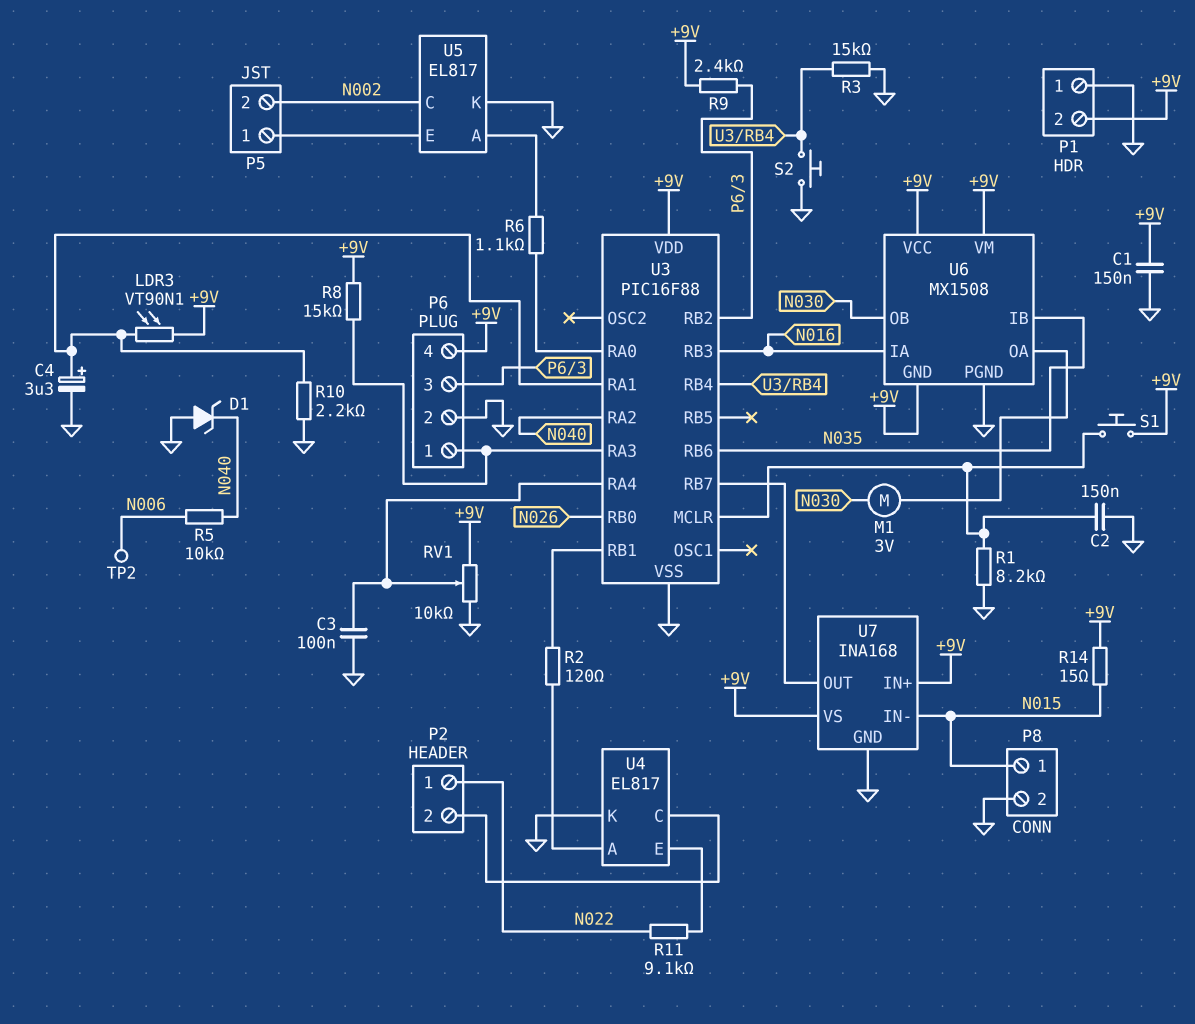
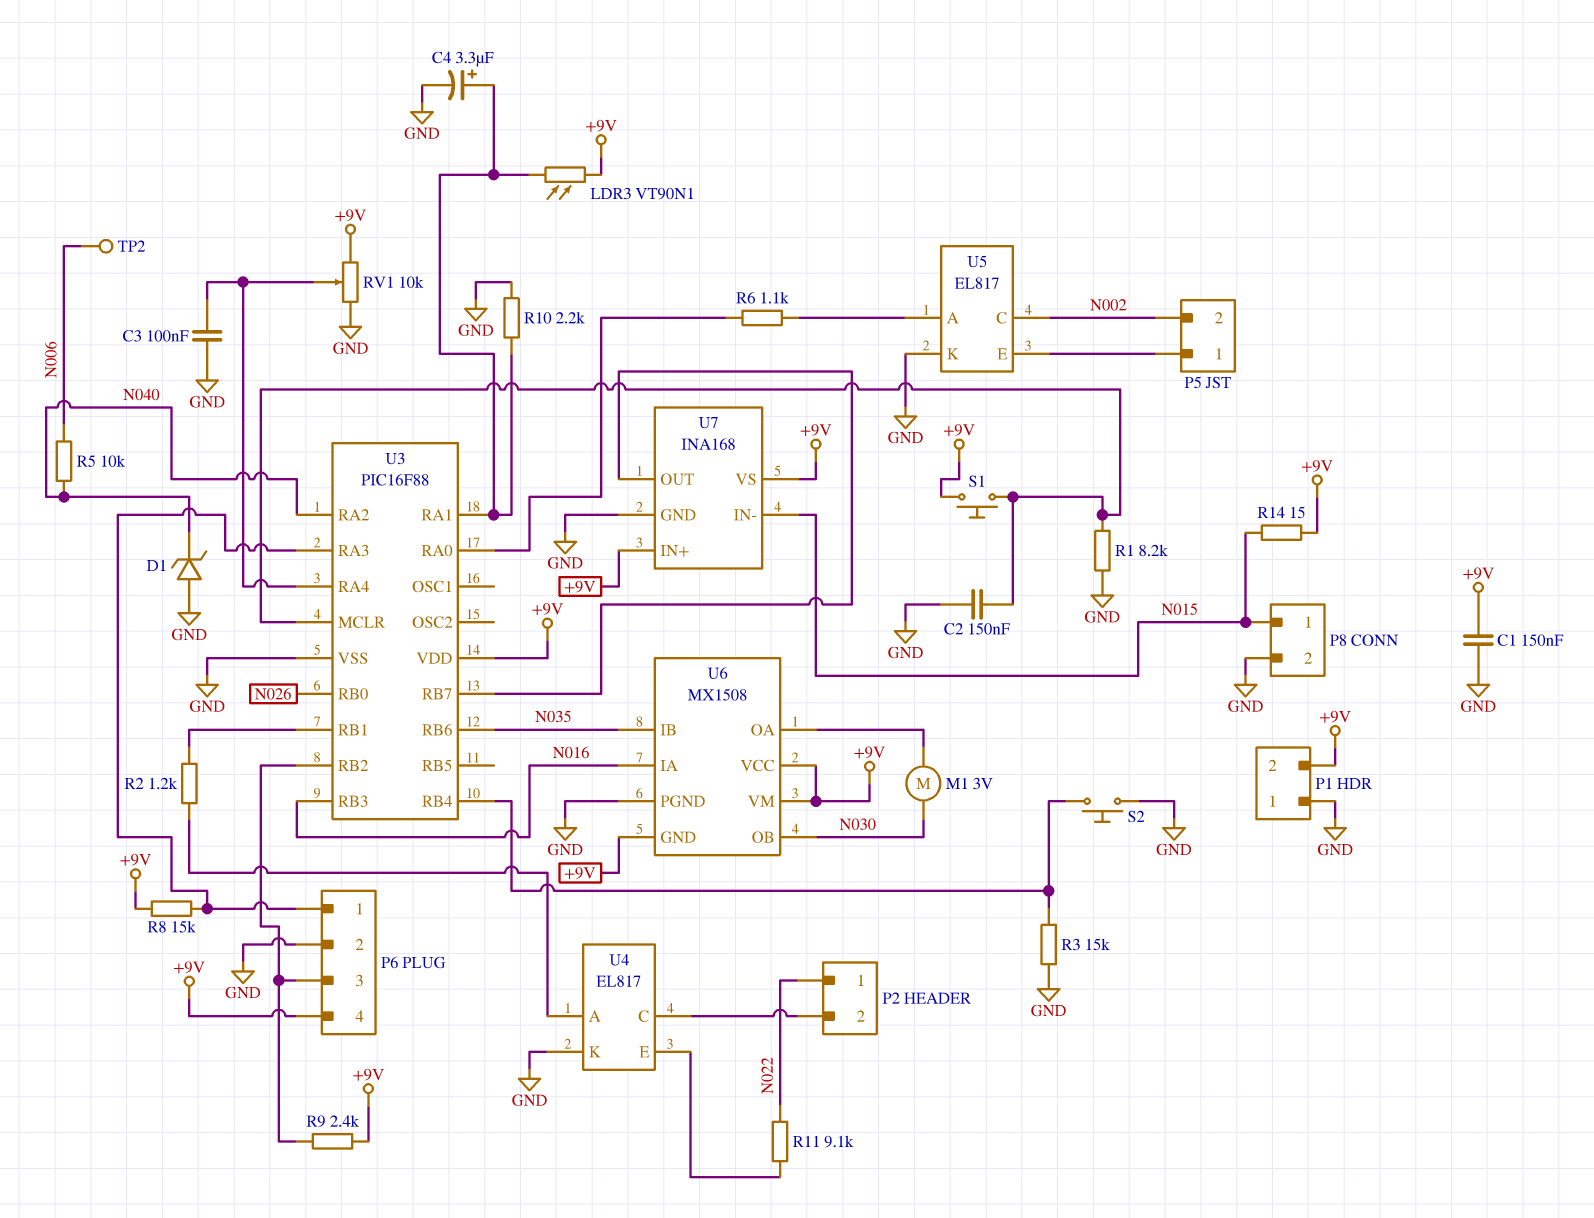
R2: 120 (U3/RB1, U4/A) -> 1.2k (U3/RB1, U4/A)

